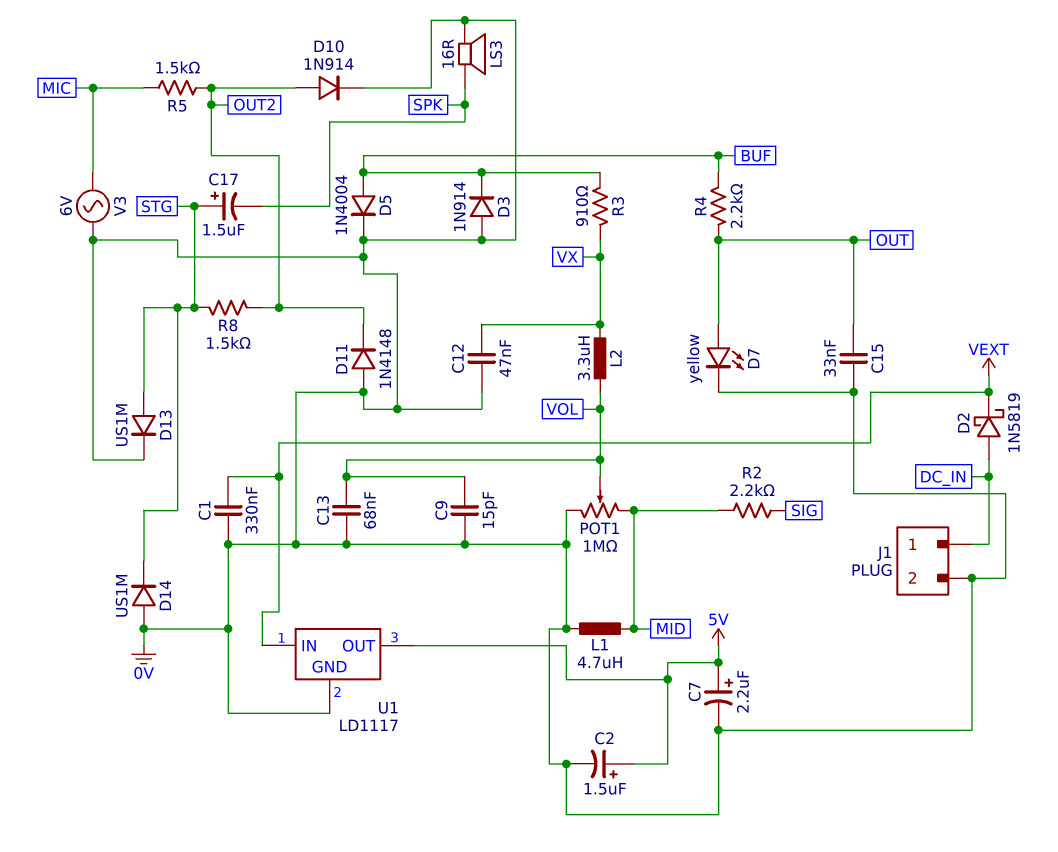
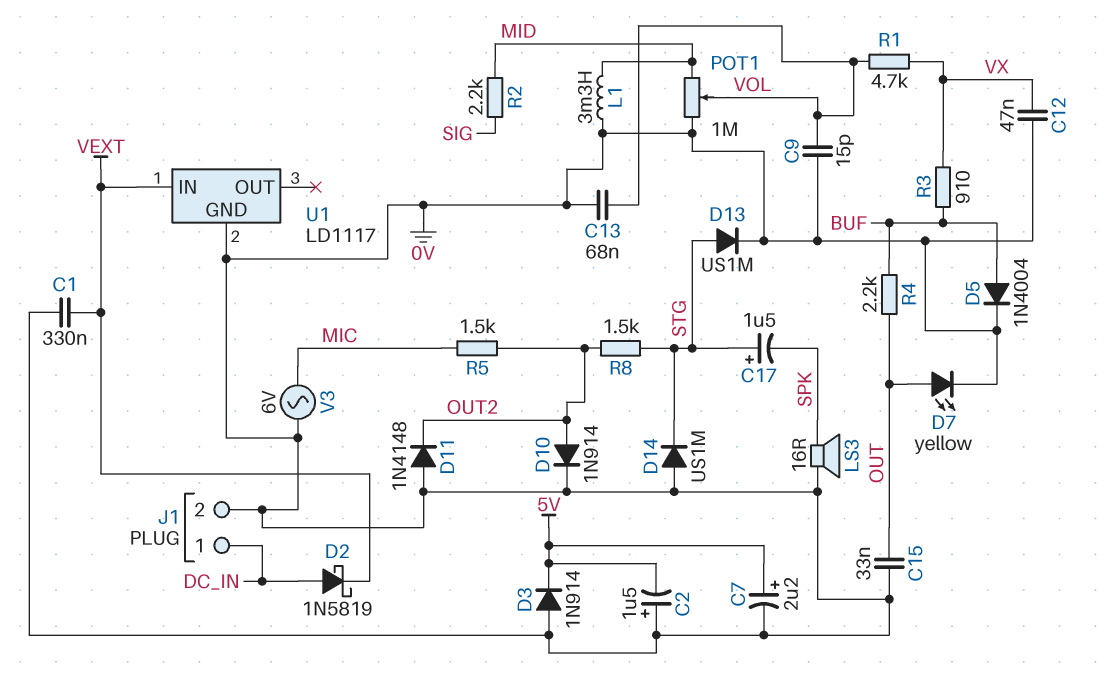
C2: 1.5uF (plus 5V, minus 0V) -> 1.5uF (plus 0V, minus 5V)
D3: diode 1N914 (A 0V, K BUF) -> diode 1N914 (A 0V, K 5V)
L1: 4.7uH (0V, MID) -> 3.3mH (0V, MID)
L2: 3.3uH (VOL, VX) -> none
R1: none -> 4.7k (VOL, VX)
U1 pin OUT: 5V -> none

